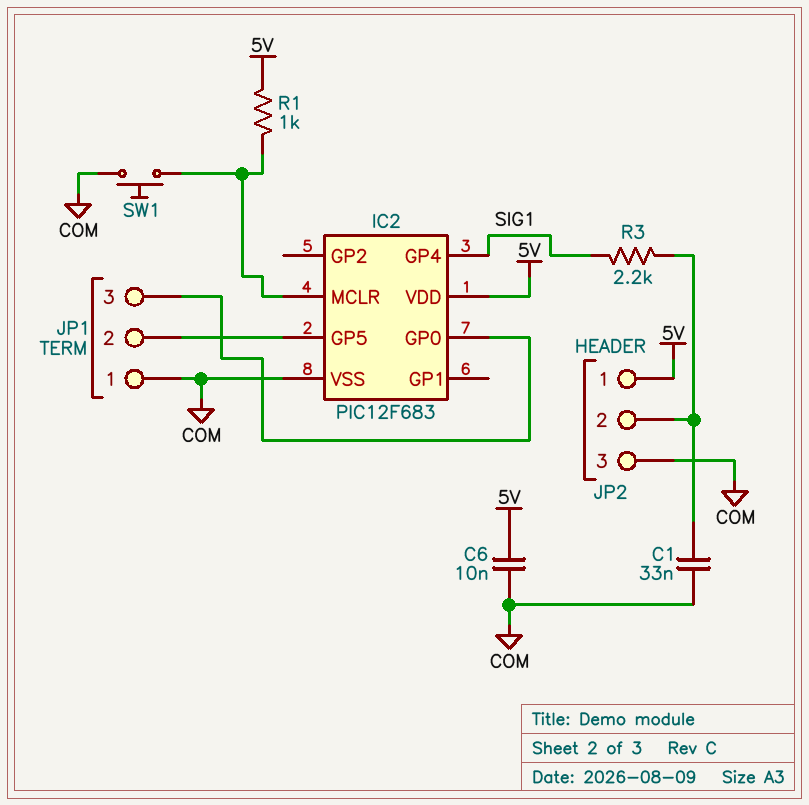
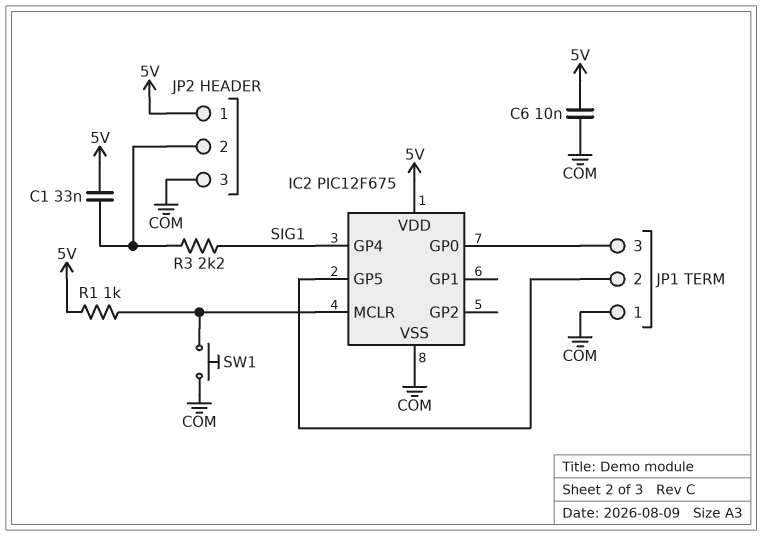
C1: 33nF (COM, JP2/2) -> 33nF (5V, JP2/2)
IC2: PIC12F683 -> PIC12F675

